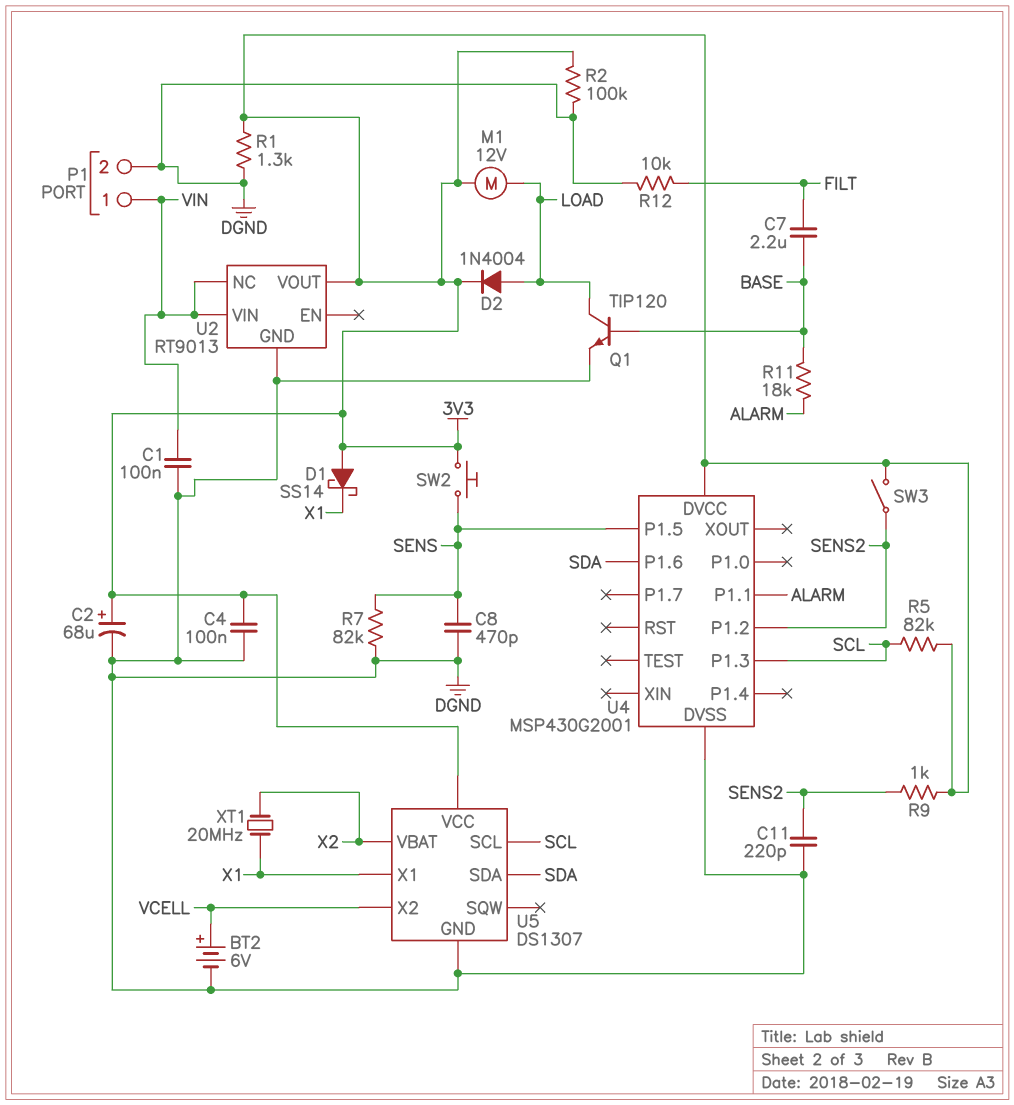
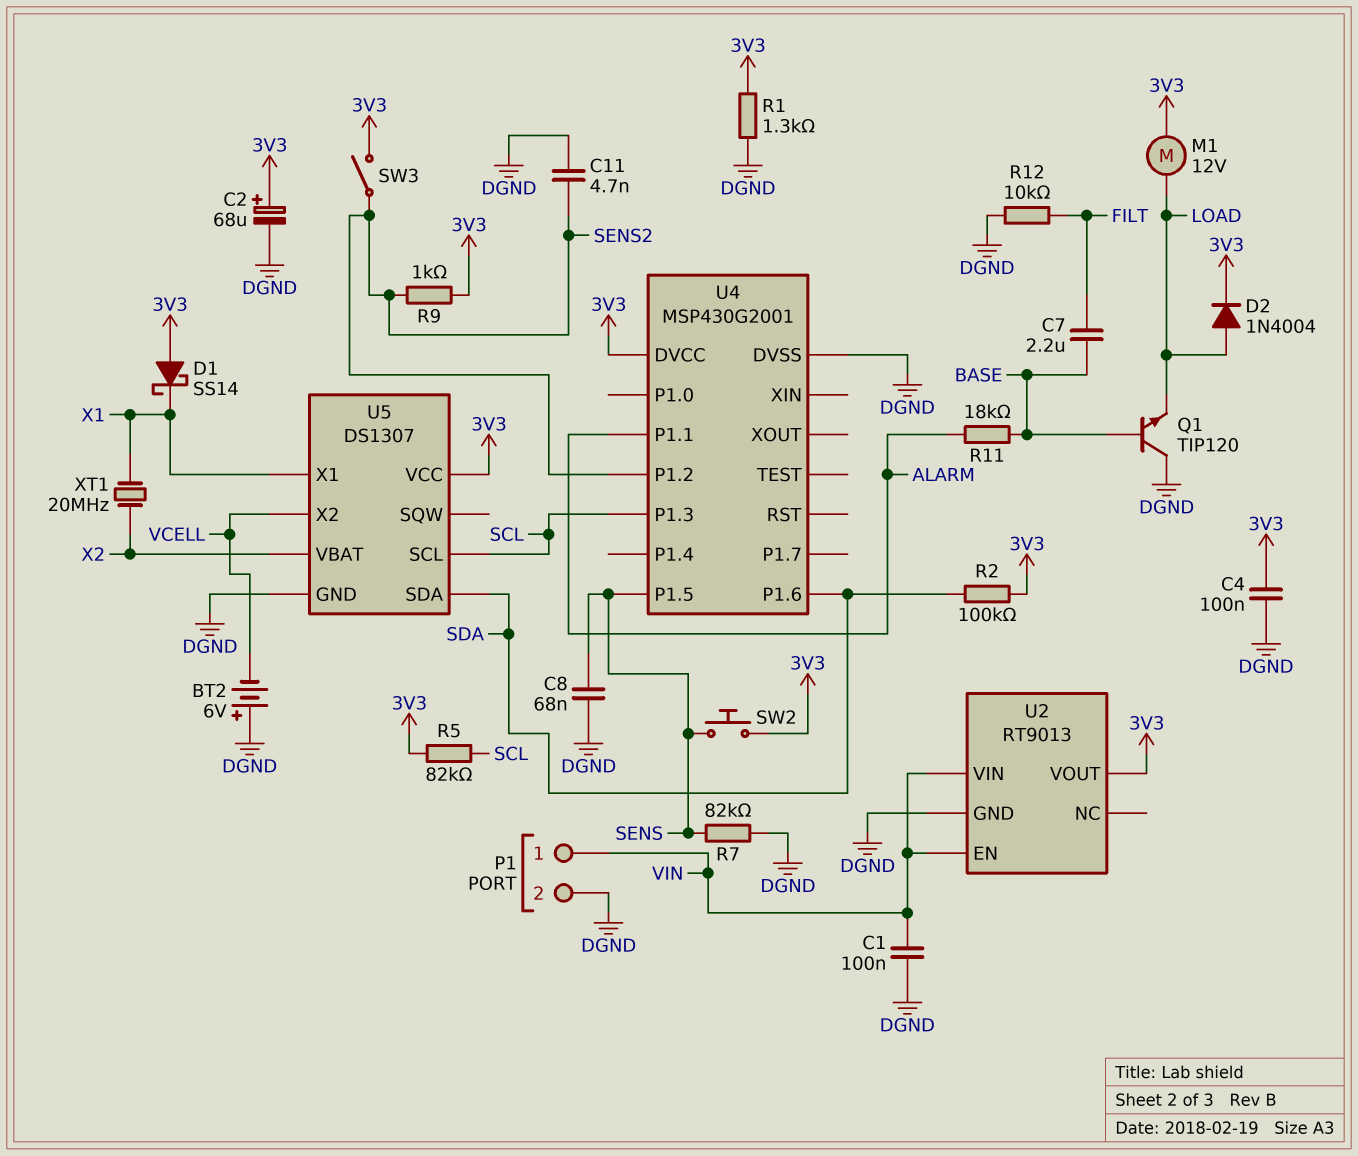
BT2: 6V (plus VCELL, minus DGND) -> 6V (plus DGND, minus VCELL)
C8: 470pF (DGND, SENS) -> 68nF (DGND, SENS)
C11: 220pF (DGND, SENS2) -> 4.7nF (DGND, SENS2)
Q1: NPN TIP120 (B BASE, C LOAD, E DGND) -> NPN TIP120 (B BASE, C DGND, E LOAD)
R2: 100k (3V3, DGND) -> 100k (3V3, SDA)
U2 pin EN: none -> VIN
U2 pin NC: VIN -> none

